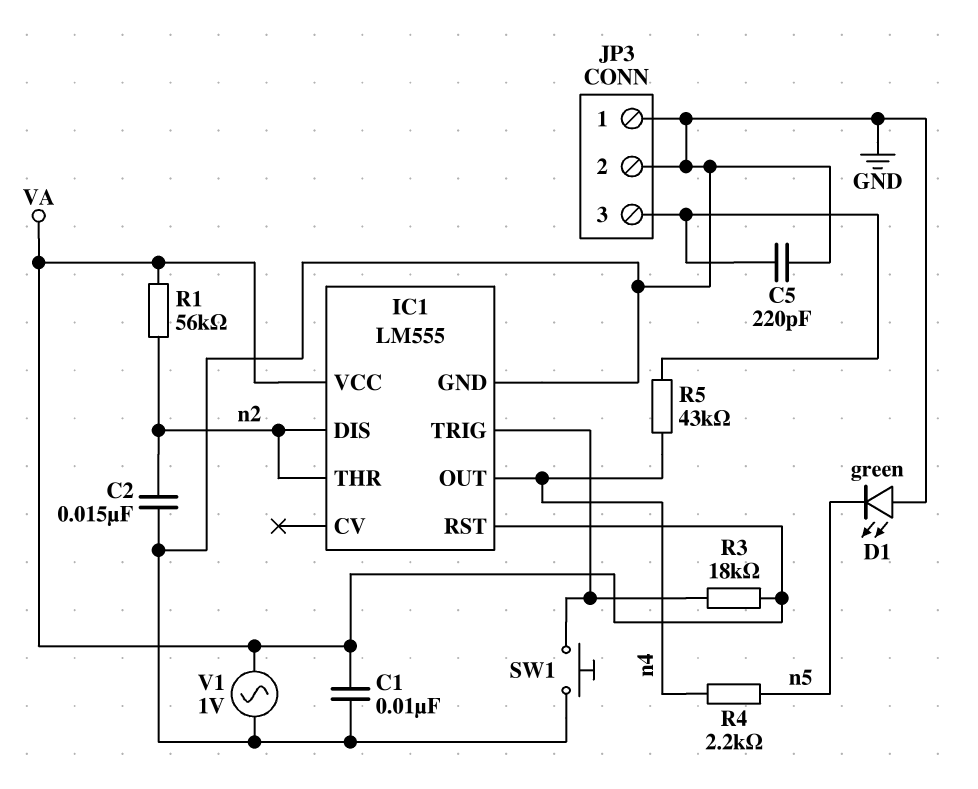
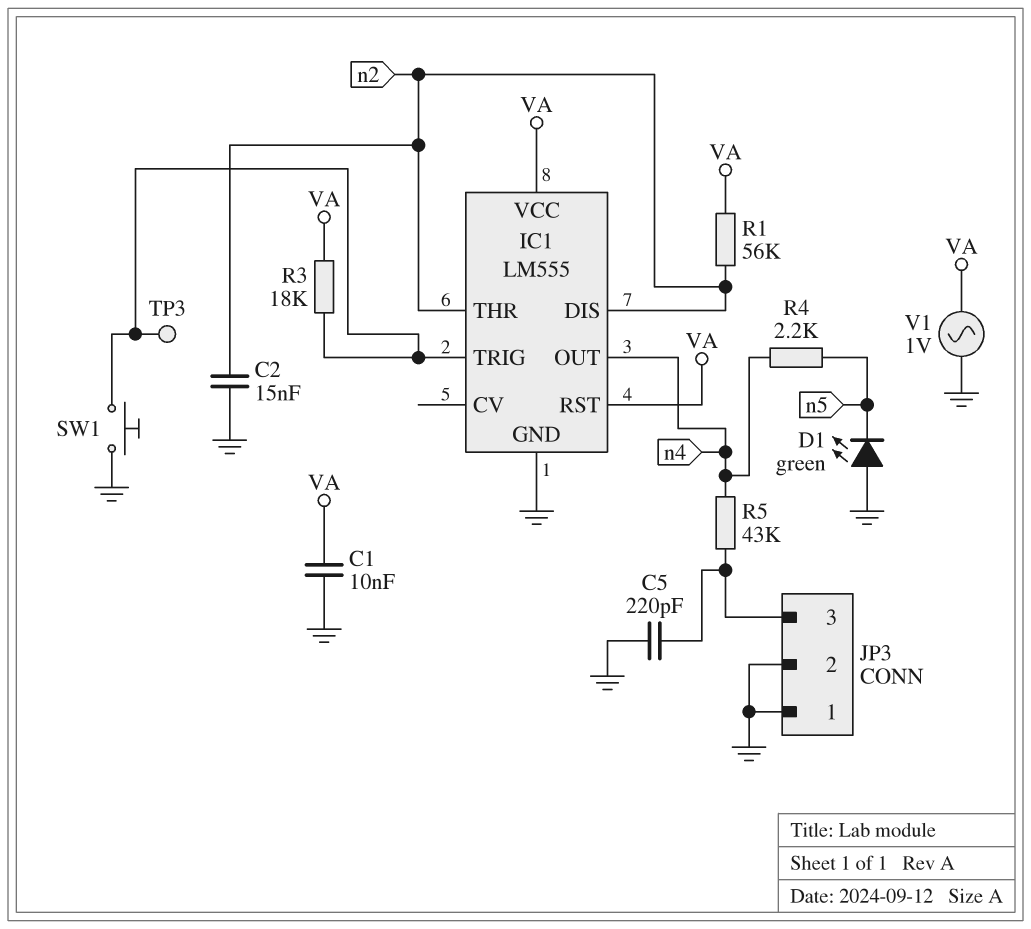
TP3: none -> test point (IC1/TRIG)

